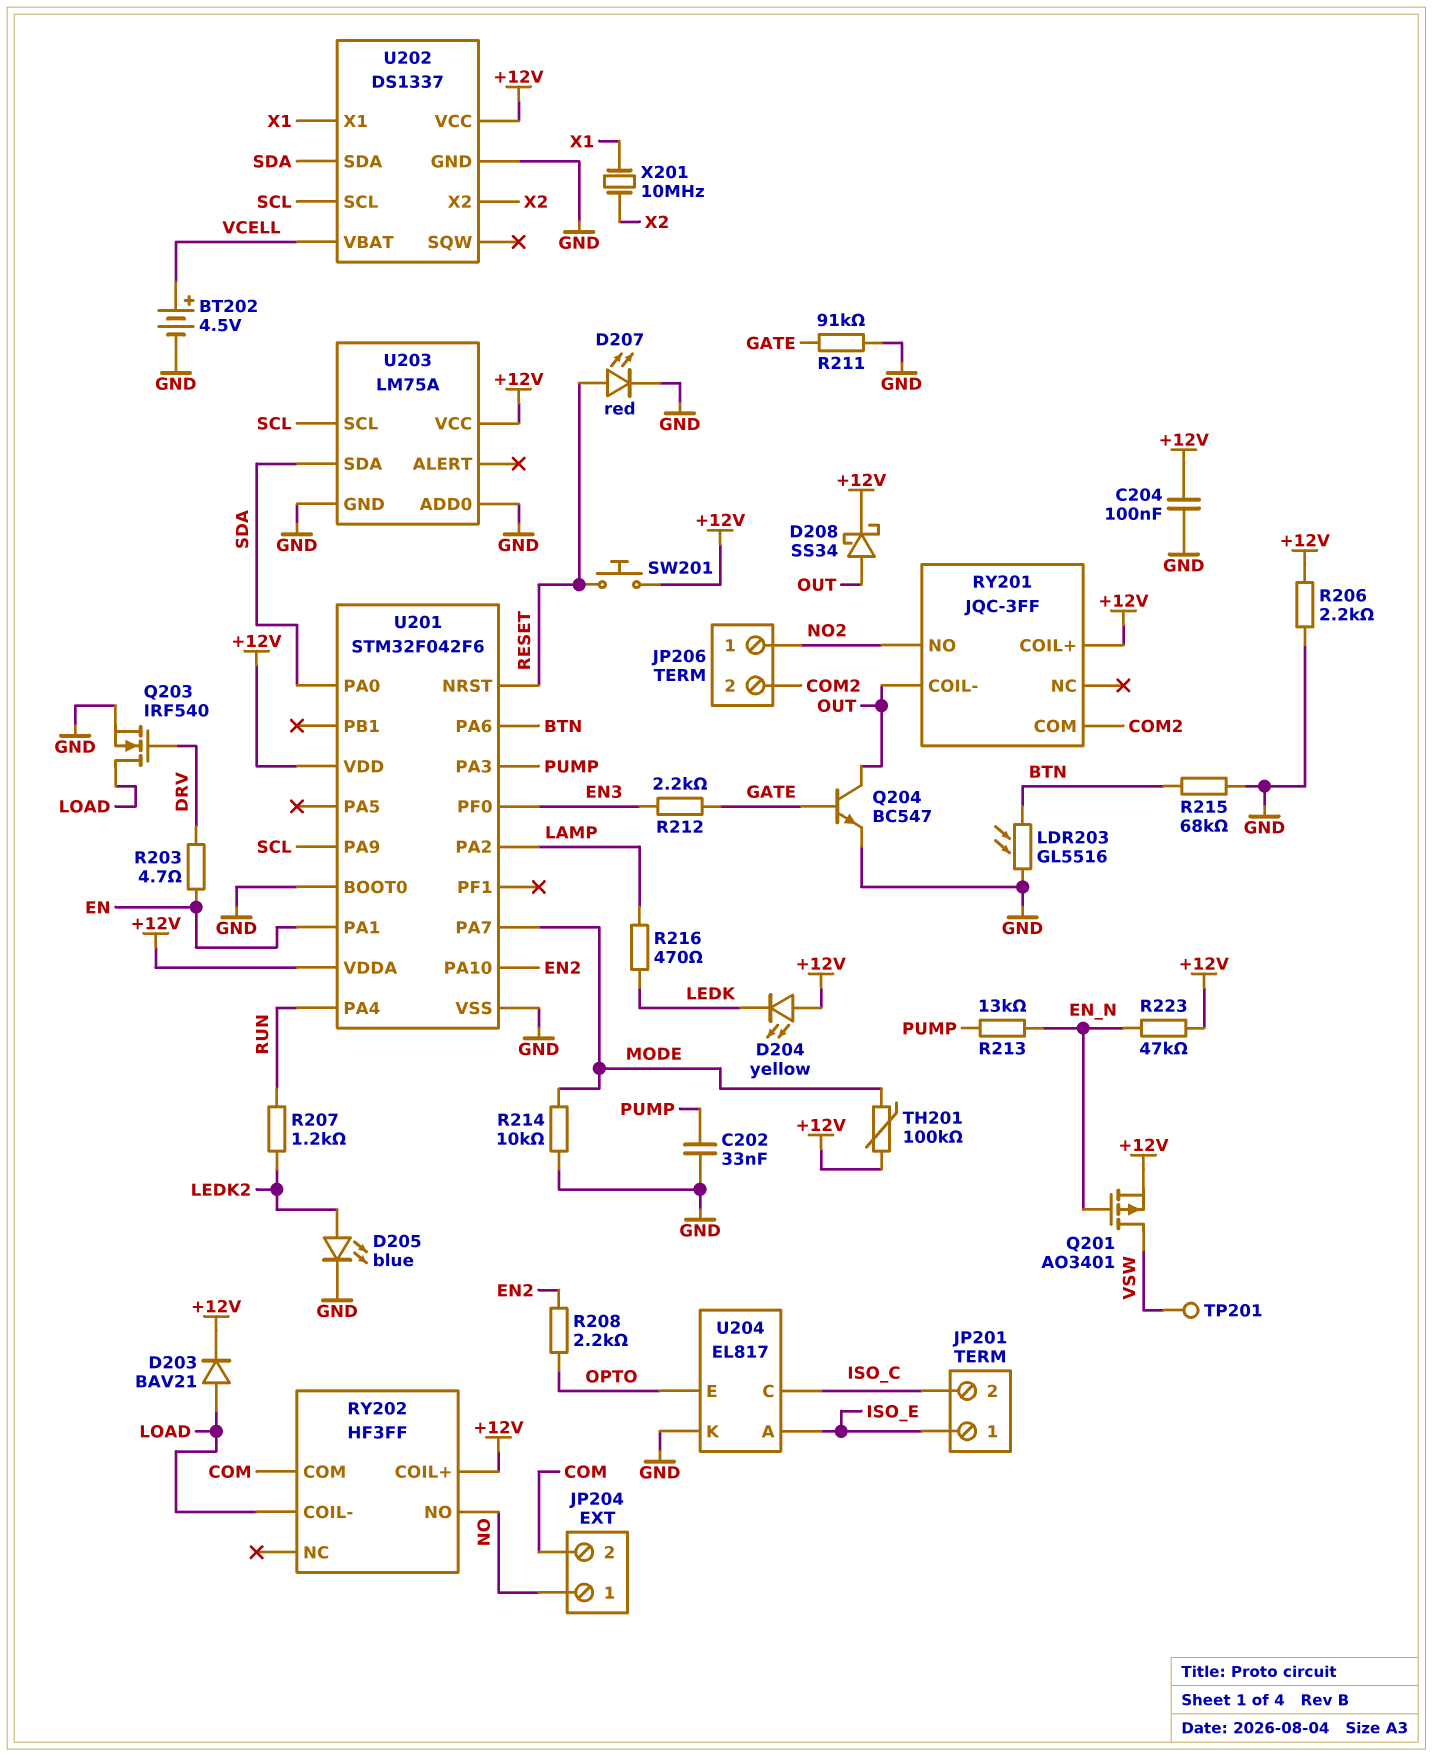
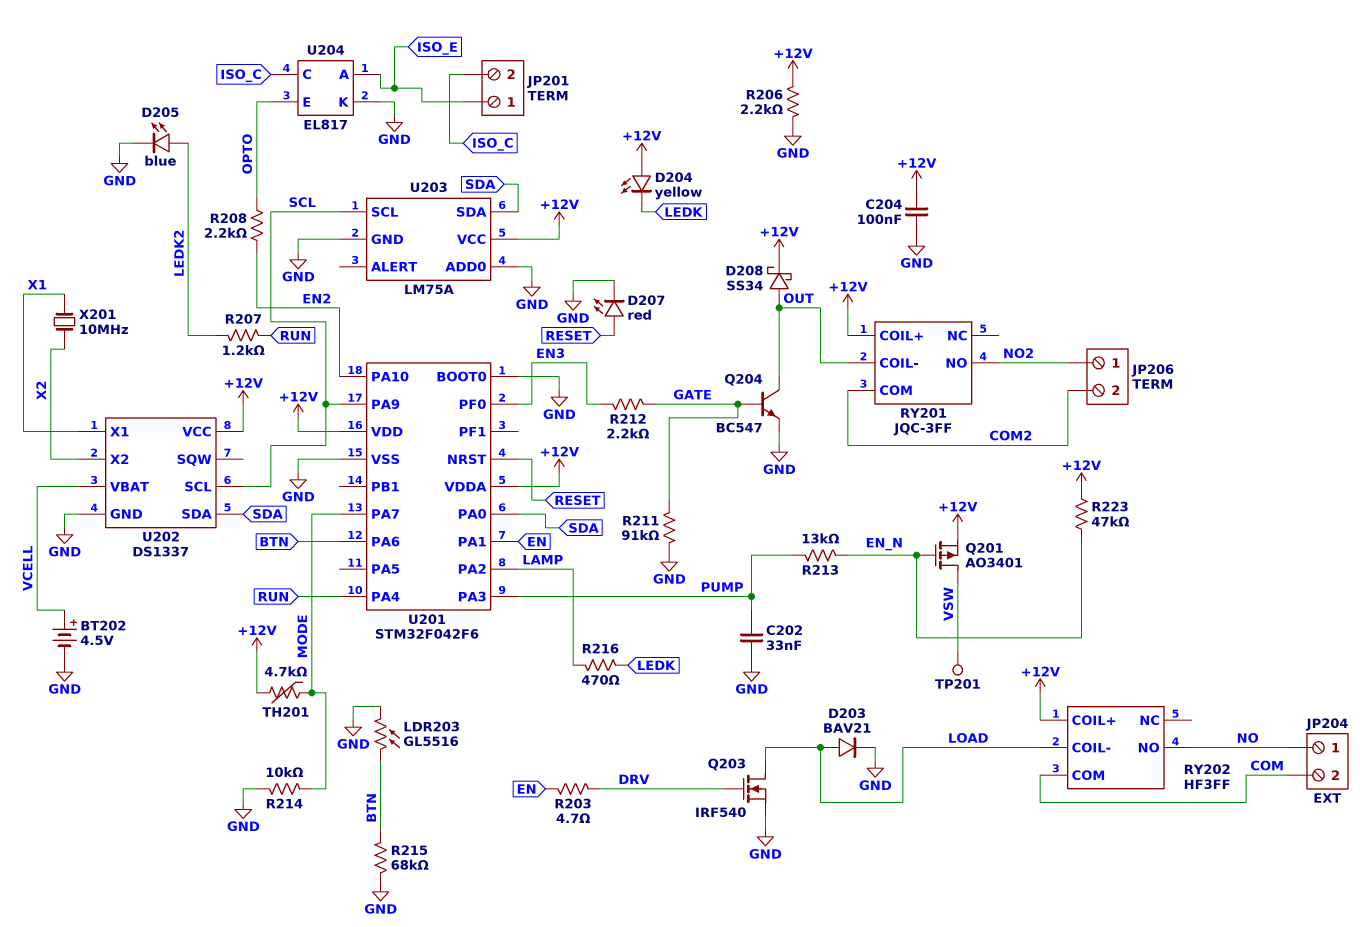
D203: diode BAV21 (A LOAD, K +12V) -> diode BAV21 (A LOAD, K GND)
SW201: button (+12V, RESET) -> none
TH201: 100k (+12V, MODE) -> 4.7k (+12V, MODE)

